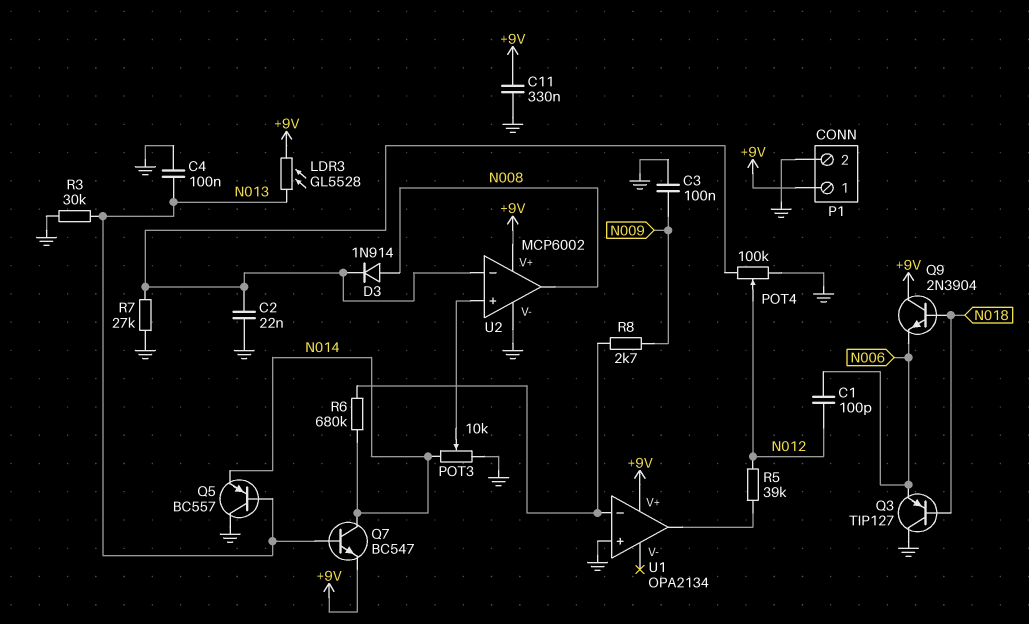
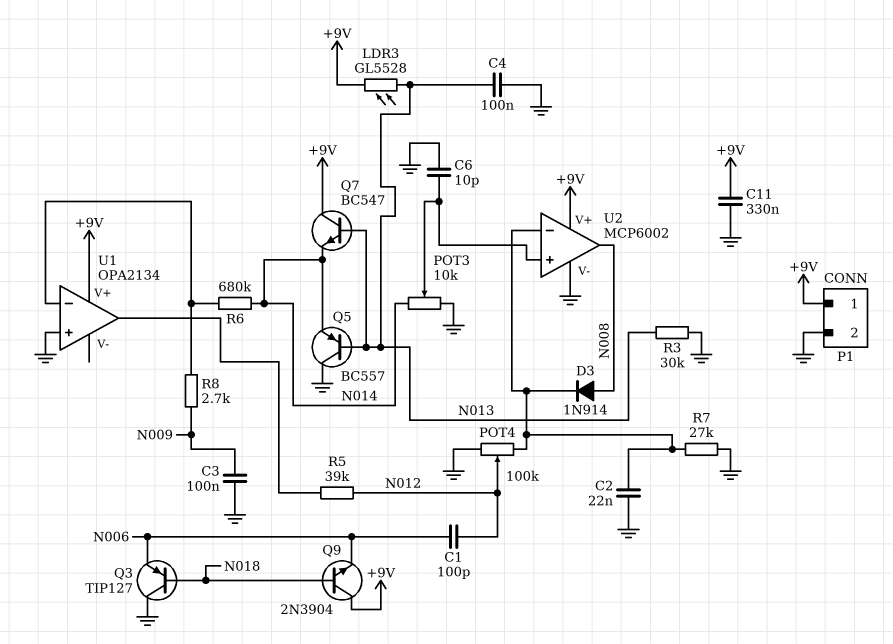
C6: none -> 10pF (GND, U2/in+)
Q7: NPN BC547 (B N013, C N014, E +9V) -> NPN BC547 (B N013, C +9V, E N014)

